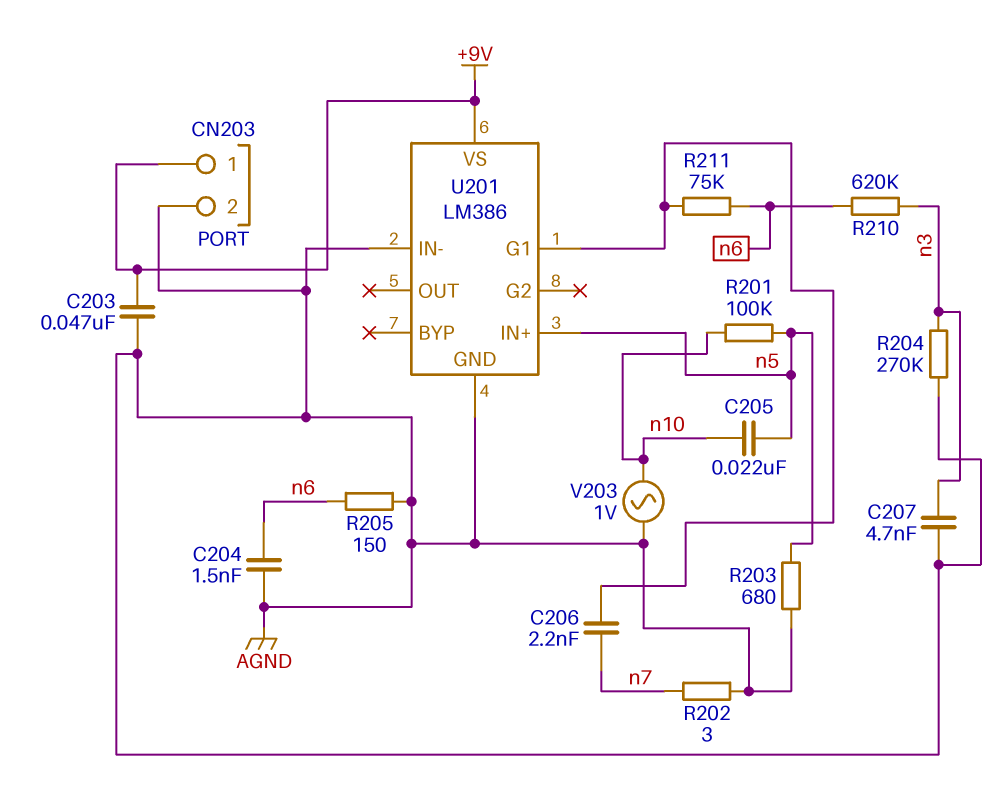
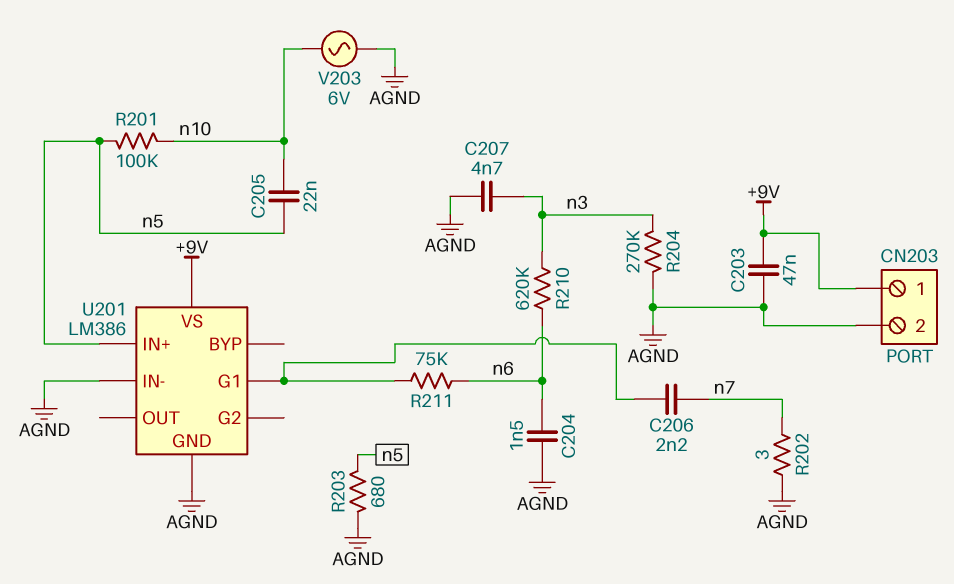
R205: 150 (AGND, n6) -> none
V203: AC 1V (AGND, n10) -> AC 6V (AGND, n10)

